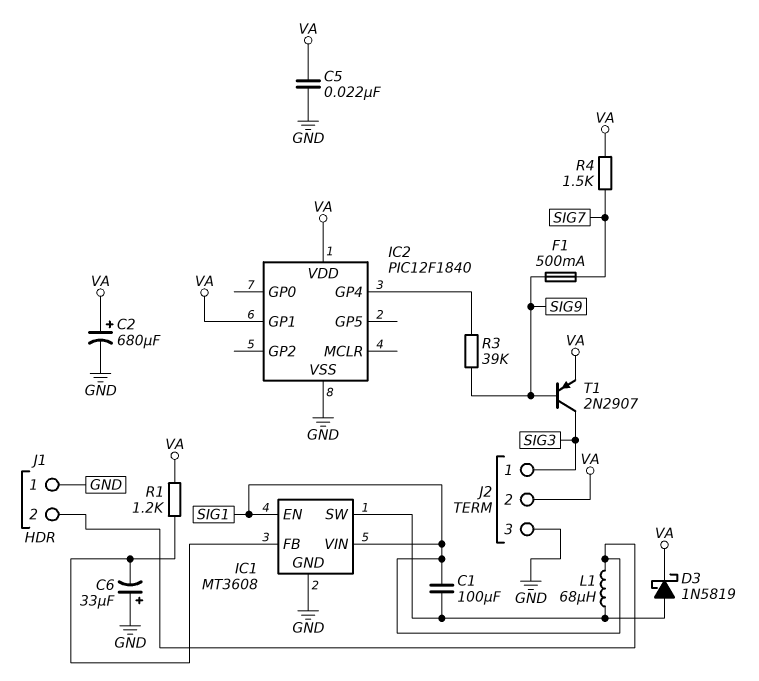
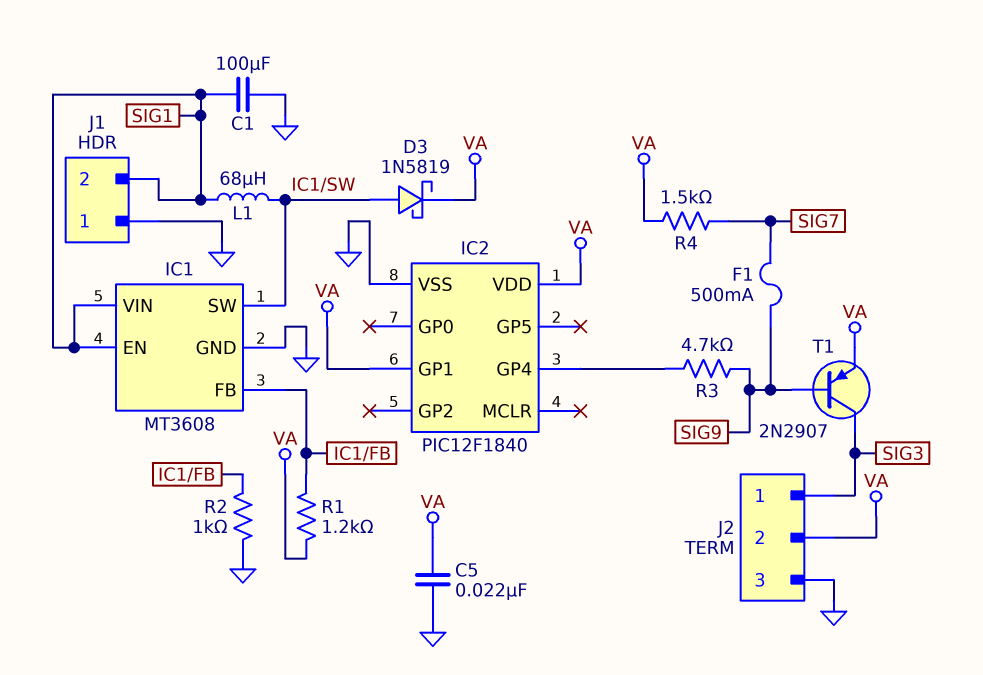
C1: 100uF (IC1/SW, SIG1) -> 100uF (GND, SIG1)
C2: 680uF (plus VA, minus GND) -> none
C6: 33uF (plus GND, minus IC1/FB) -> none
R2: none -> 1k (GND, IC1/FB)
R3: 39k (IC2/GP4, SIG9) -> 4.7k (IC2/GP4, SIG9)

